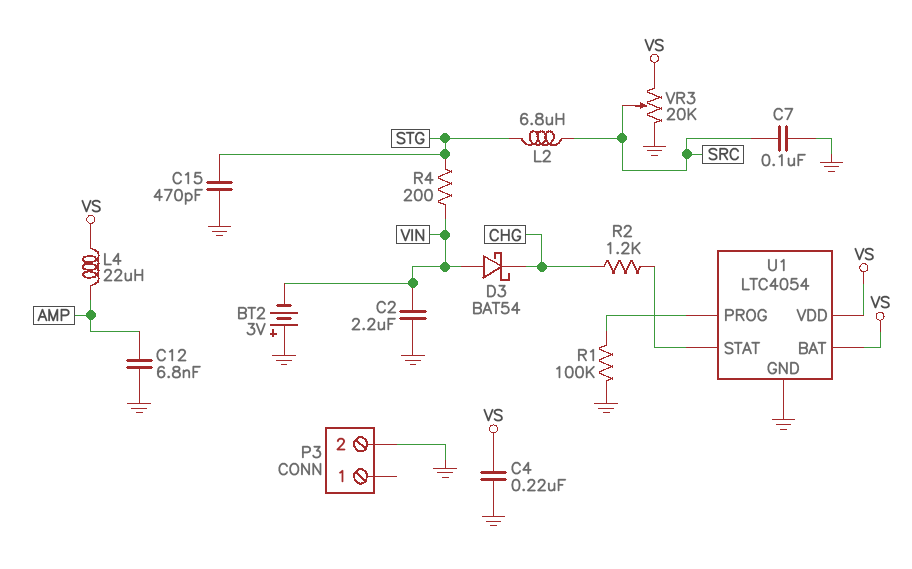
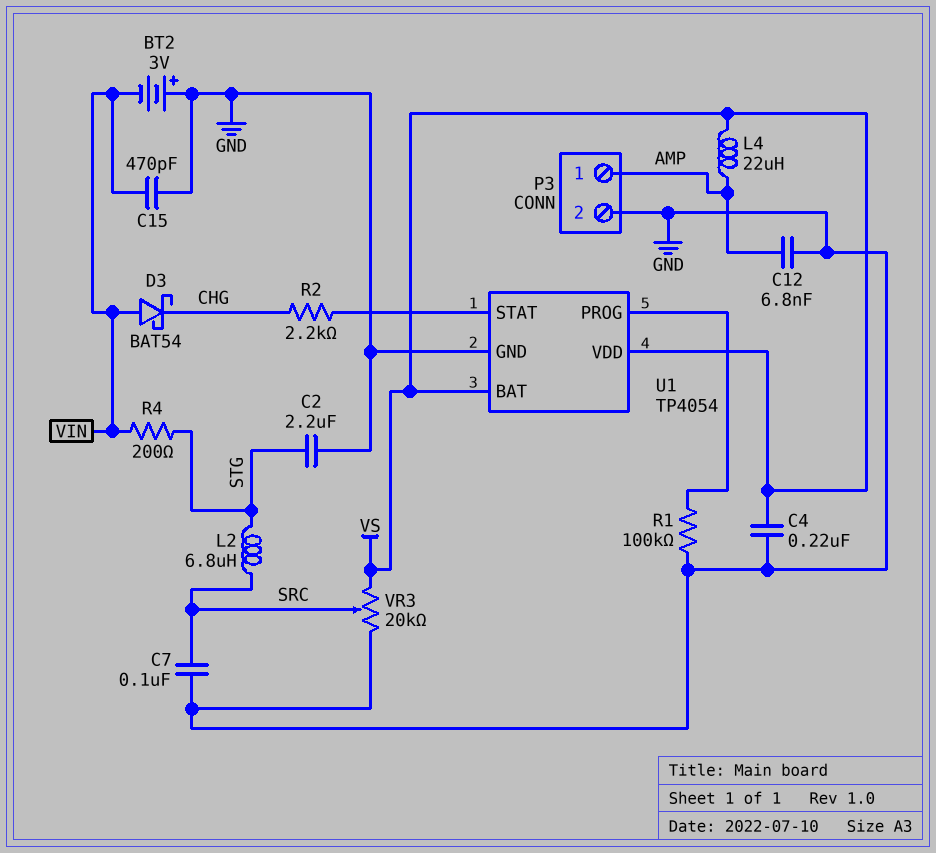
C2: 2.2uF (GND, VIN) -> 2.2uF (GND, STG)
C15: 470pF (GND, STG) -> 470pF (GND, VIN)
P3 pin 1: none -> AMP
R2: 1.2k (CHG, U1/STAT) -> 2.2k (CHG, U1/STAT)
U1: LTC4054 -> TP4054

